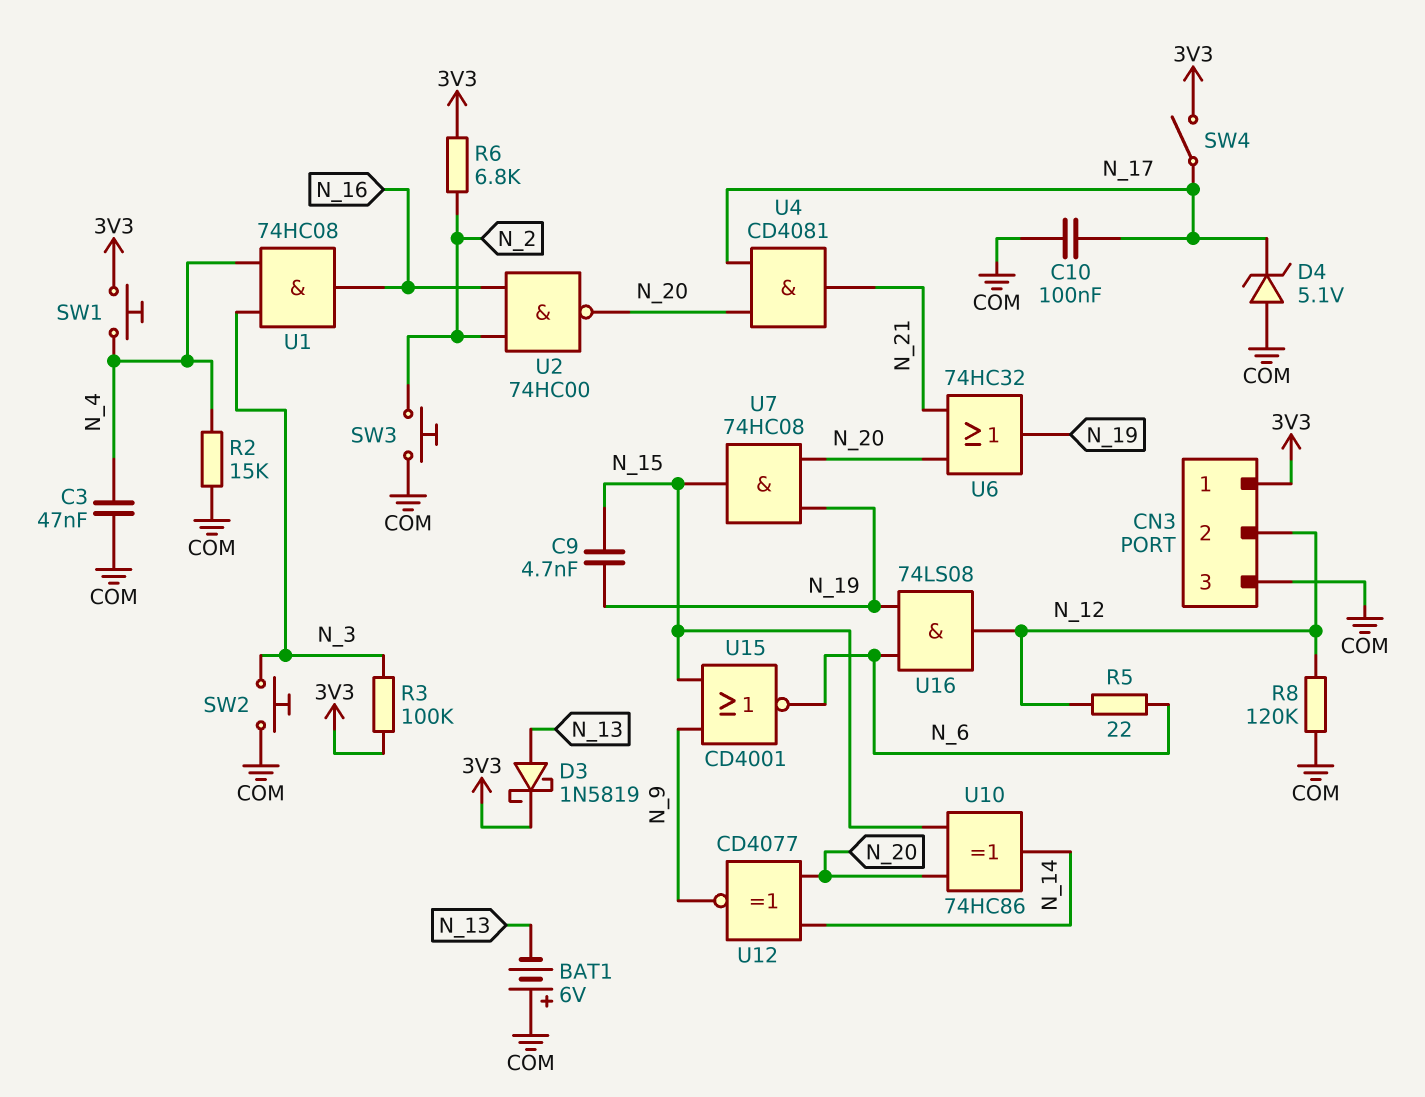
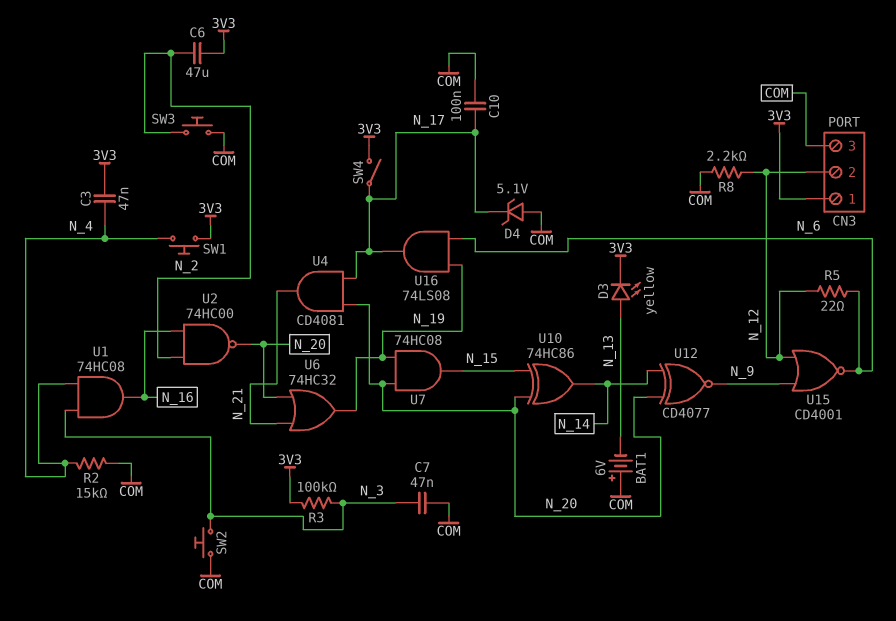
C3: 47nF (COM, N_4) -> 47nF (3V3, N_4)
C6: none -> 47uF (3V3, N_2)
C7: none -> 47nF (COM, N_3)
C9: 4.7nF (N_15, N_19) -> none
D3: schottky 1N5819 (A N_13, K 3V3) -> LED yellow (A N_13, K 3V3)
R6: 6.8k (3V3, N_2) -> none
R8: 120k (COM, N_12) -> 2.2k (COM, N_12)
U15: NOR CD4001 (in N_9, in N_15, out N_6) -> NOR CD4001 (in N_9, in N_12, out N_6)
U16: AND 74LS08 (in N_6, in N_19, out N_12) -> AND 74LS08 (in N_6, in N_19, out N_17)

